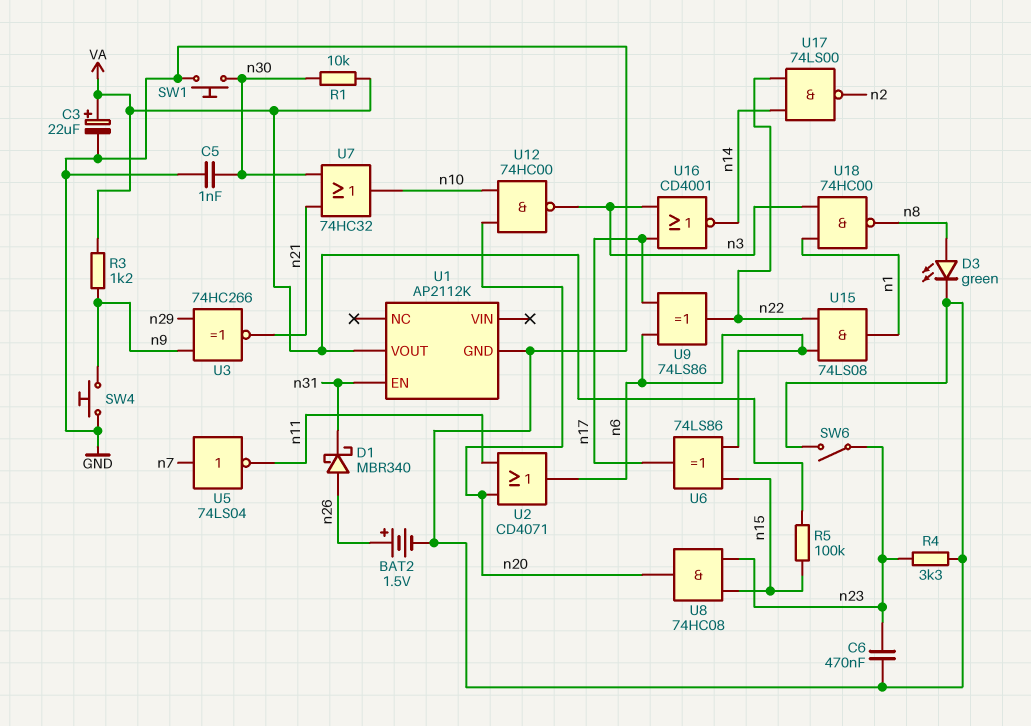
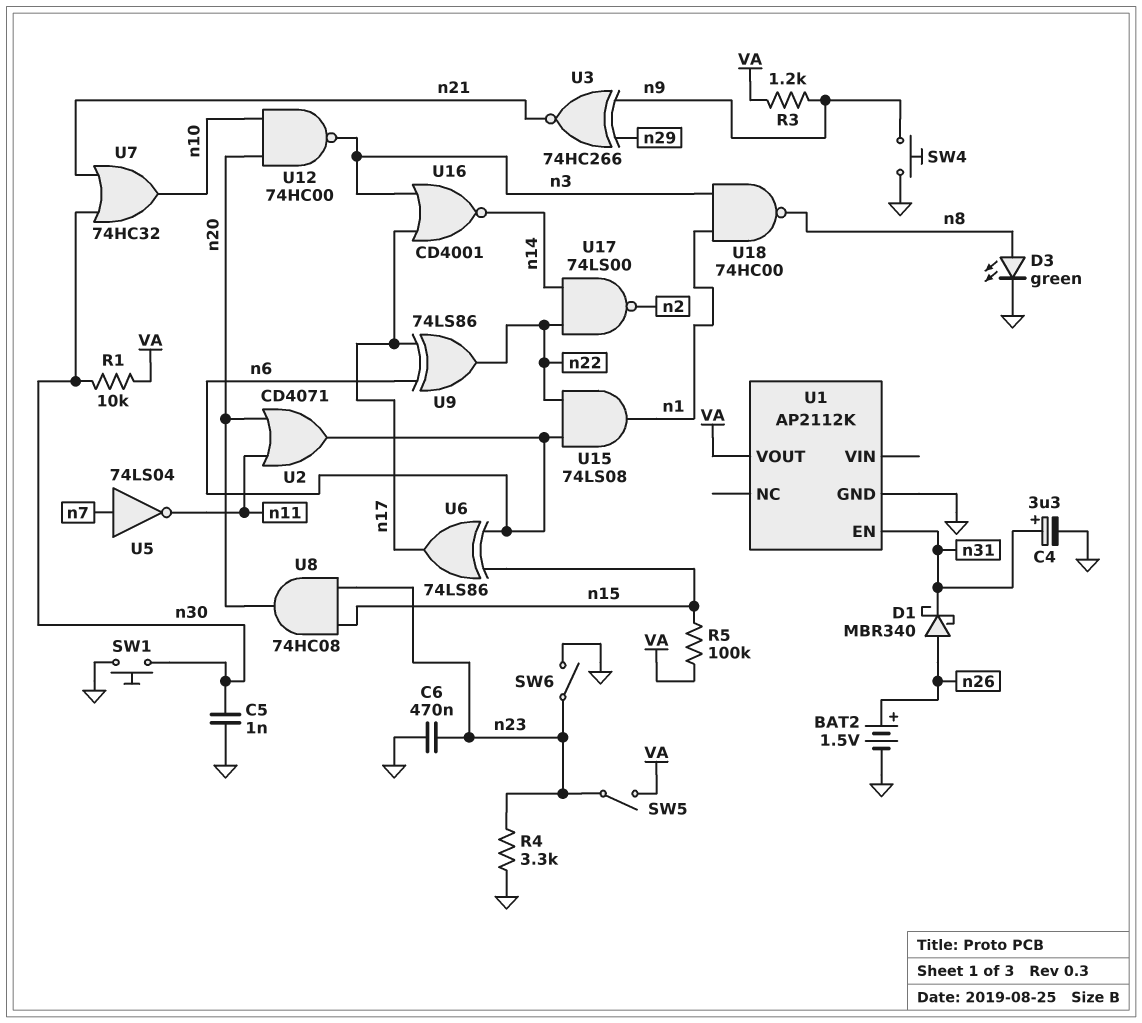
C3: 22uF (plus VA, minus GND) -> none
C4: none -> 3.3uF (plus n31, minus GND)
SW5: none -> switch (VA, n23)

